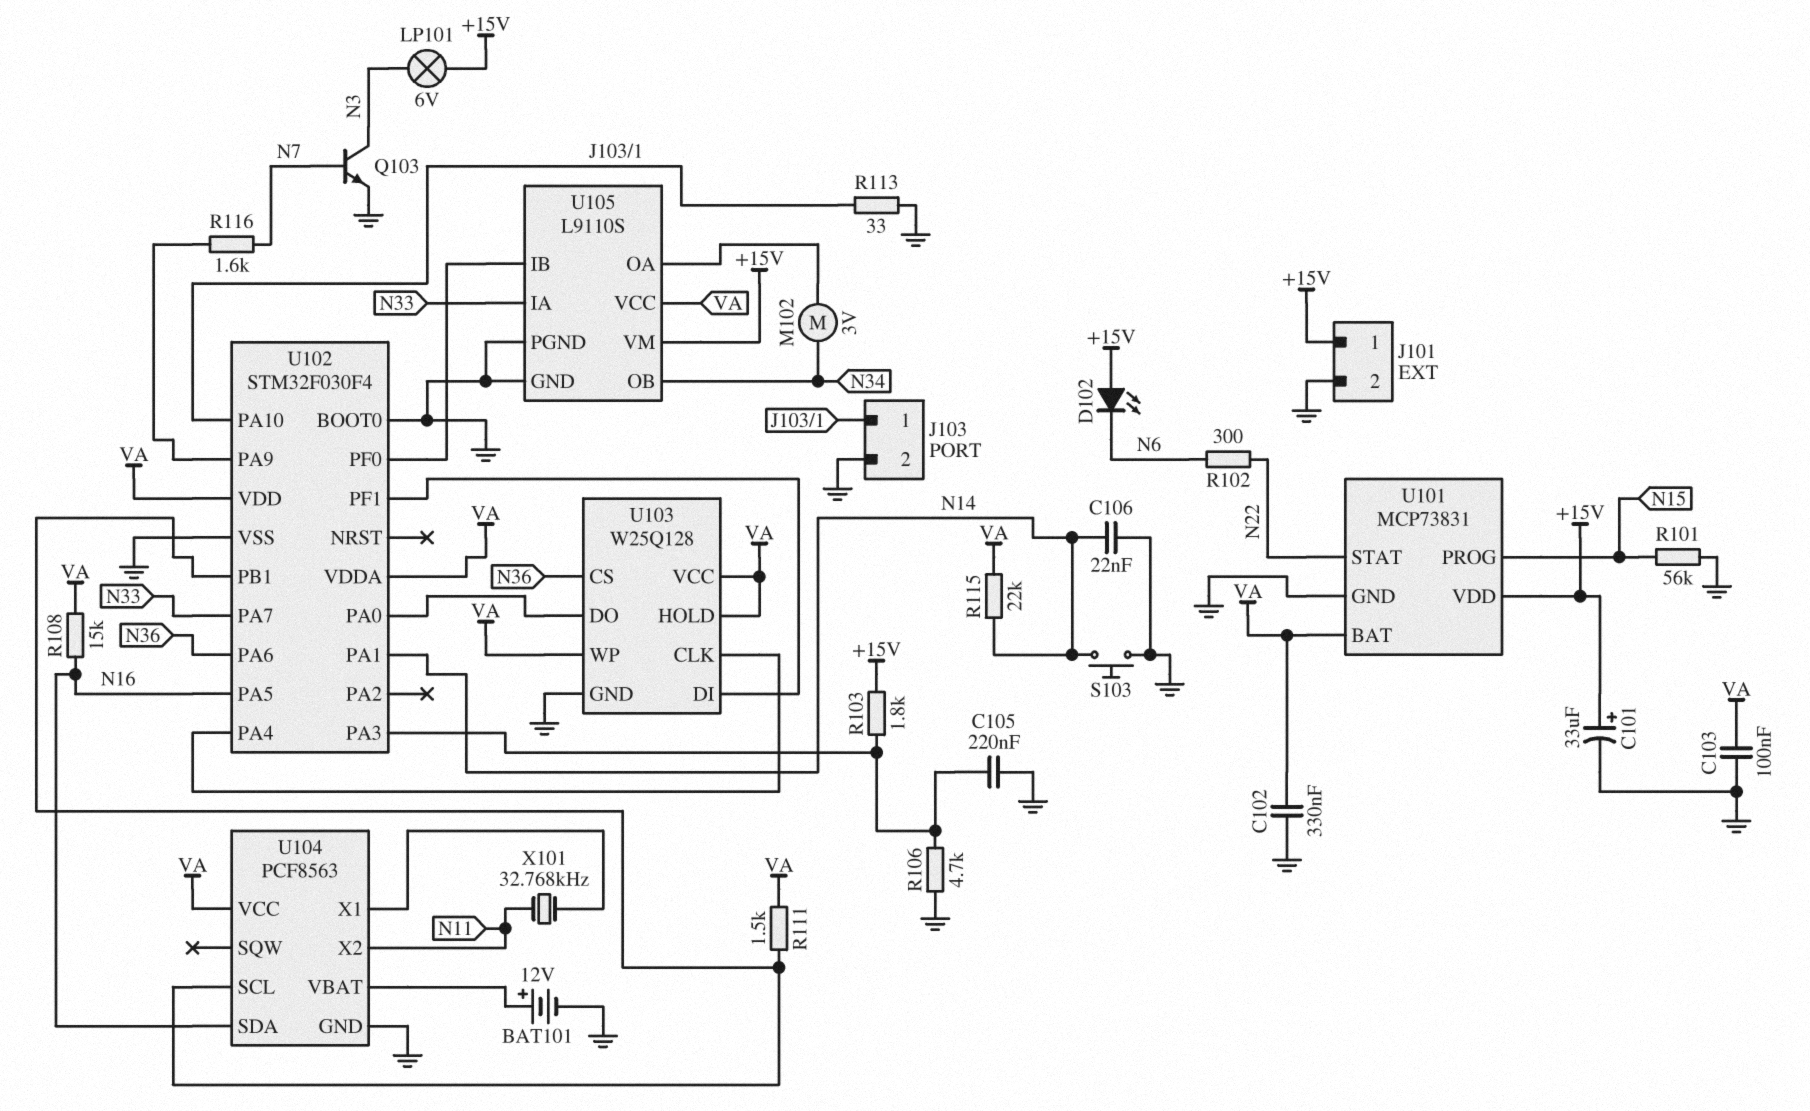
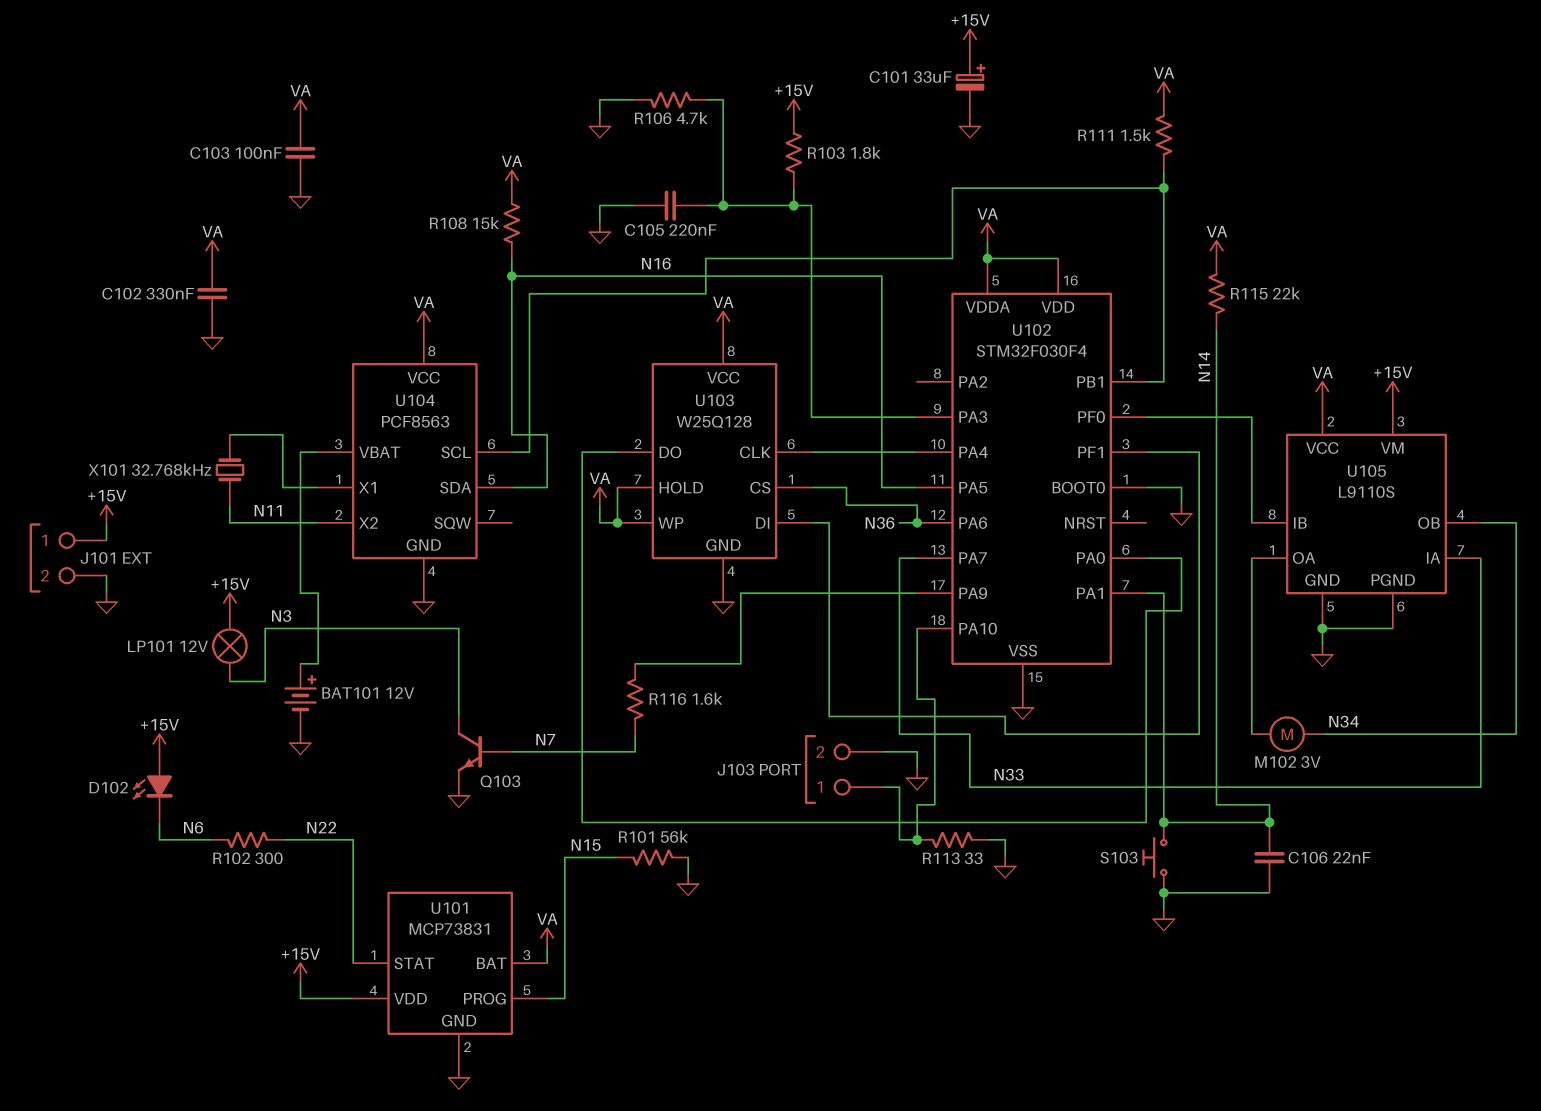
LP101: lamp 6V (+15V, N3) -> lamp 12V (+15V, N3)

